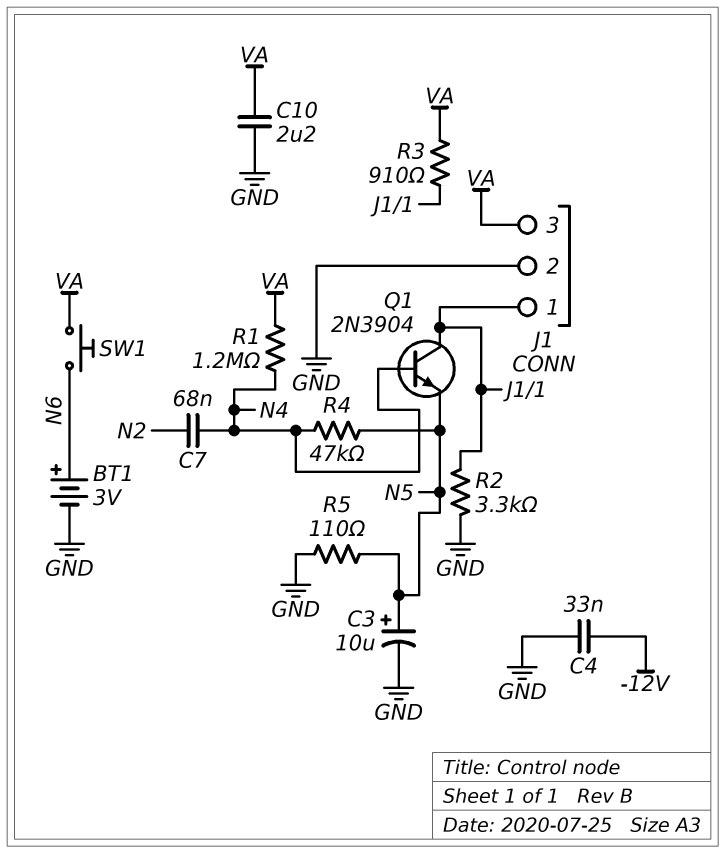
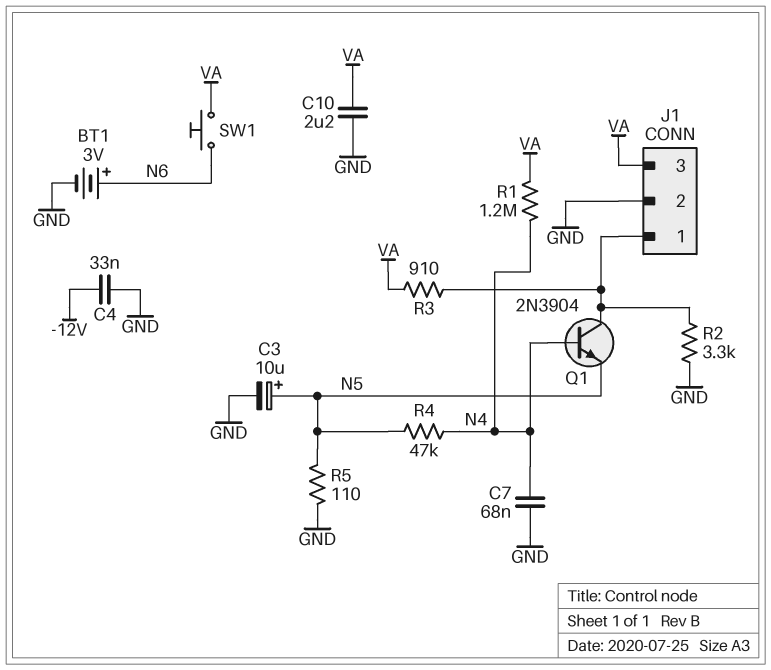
C7: 68nF (N2, N4) -> 68nF (GND, N4)

